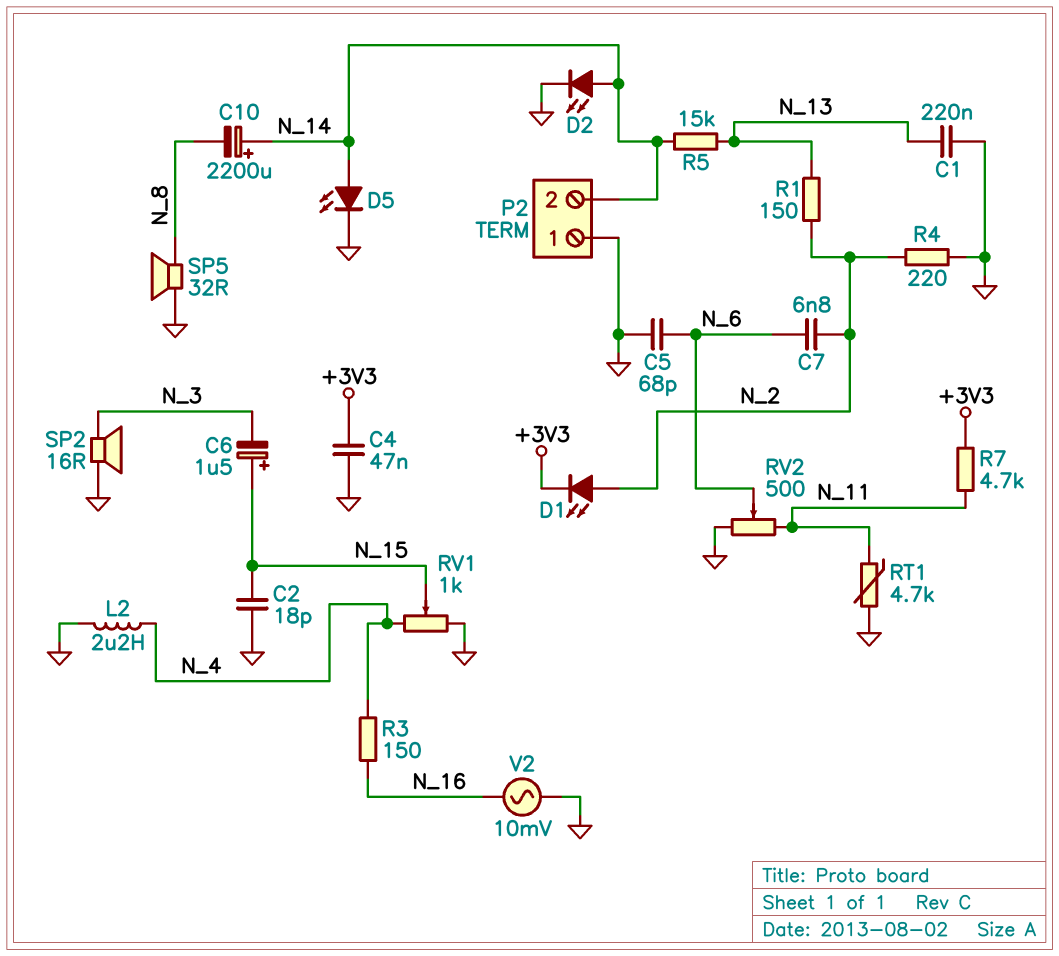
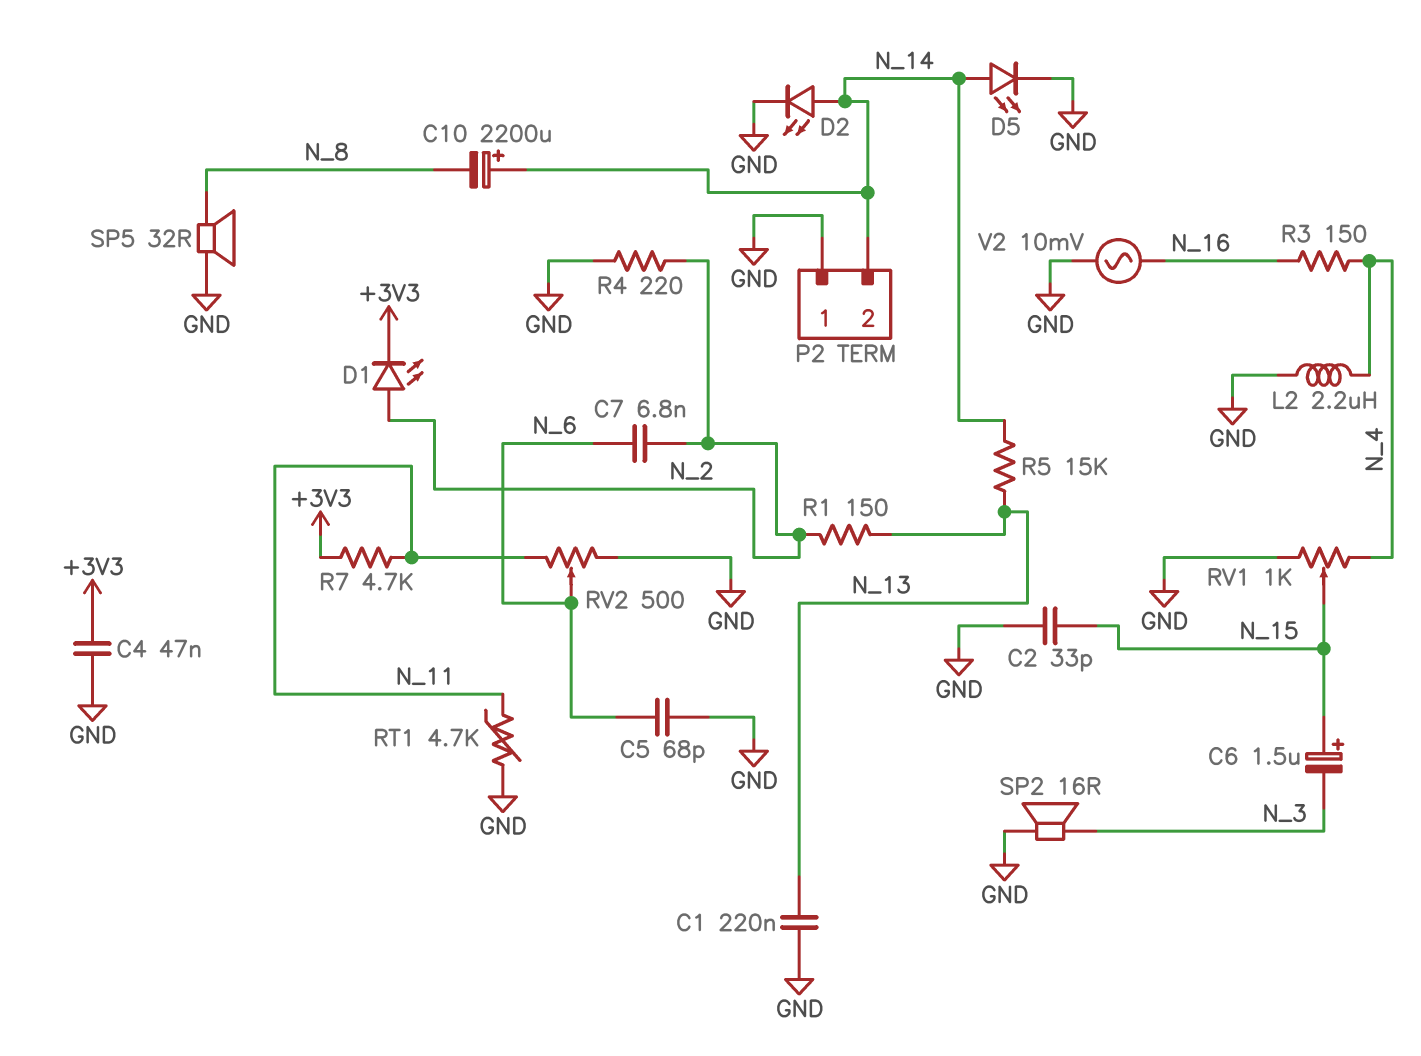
C2: 18pF (GND, N_15) -> 33pF (GND, N_15)

